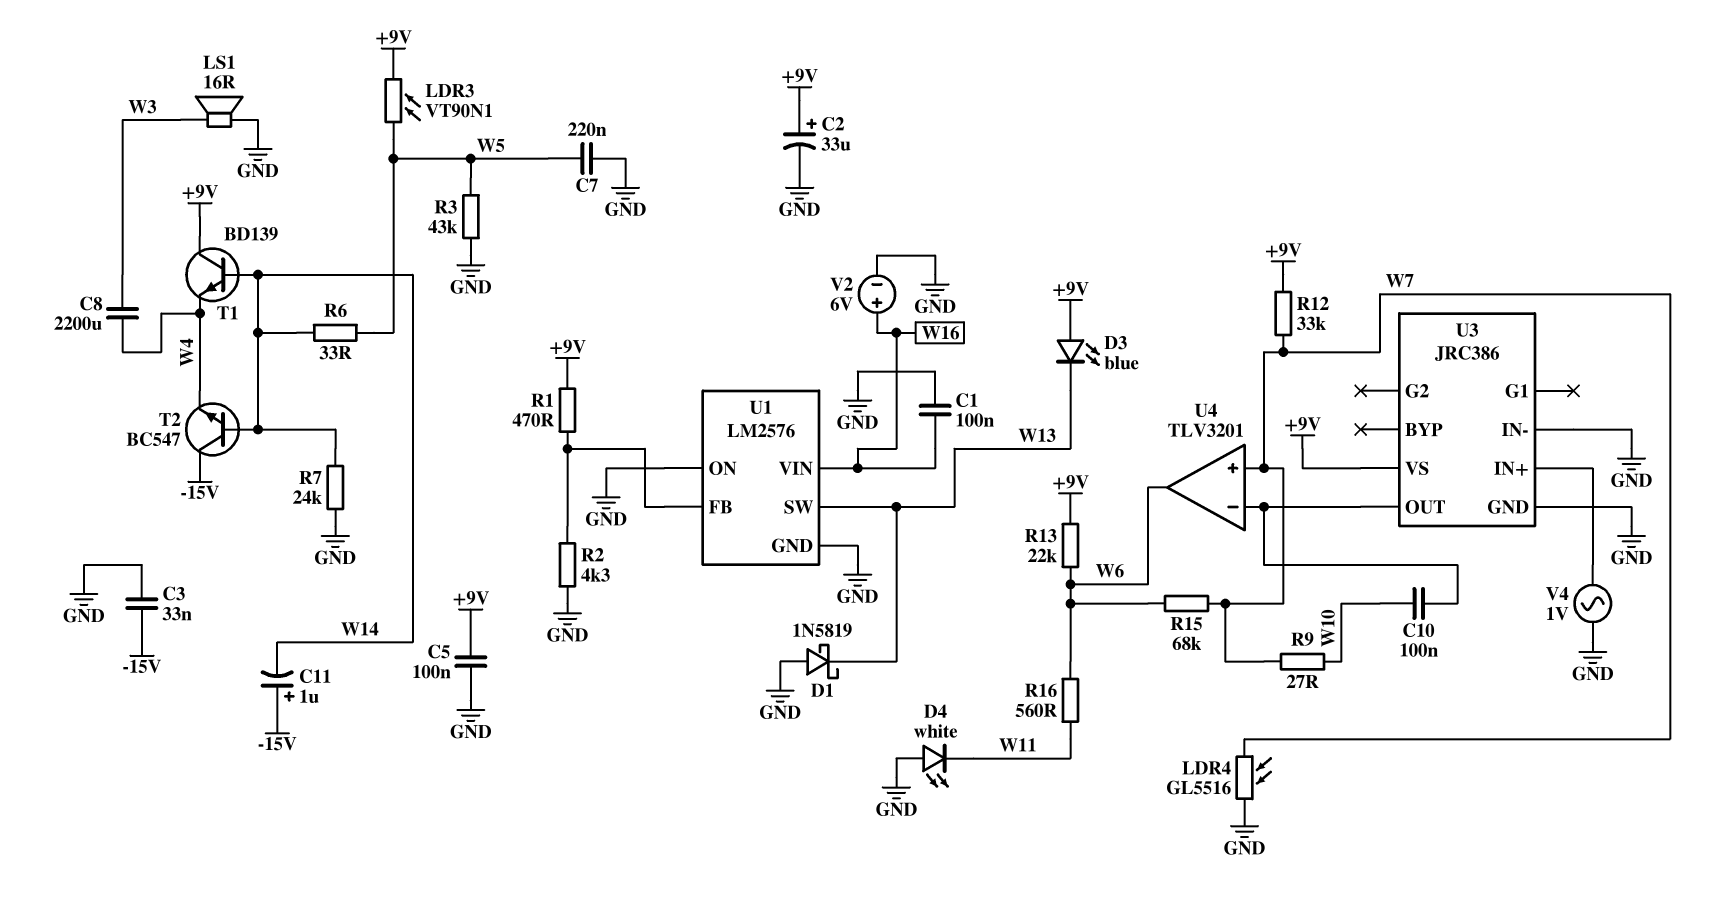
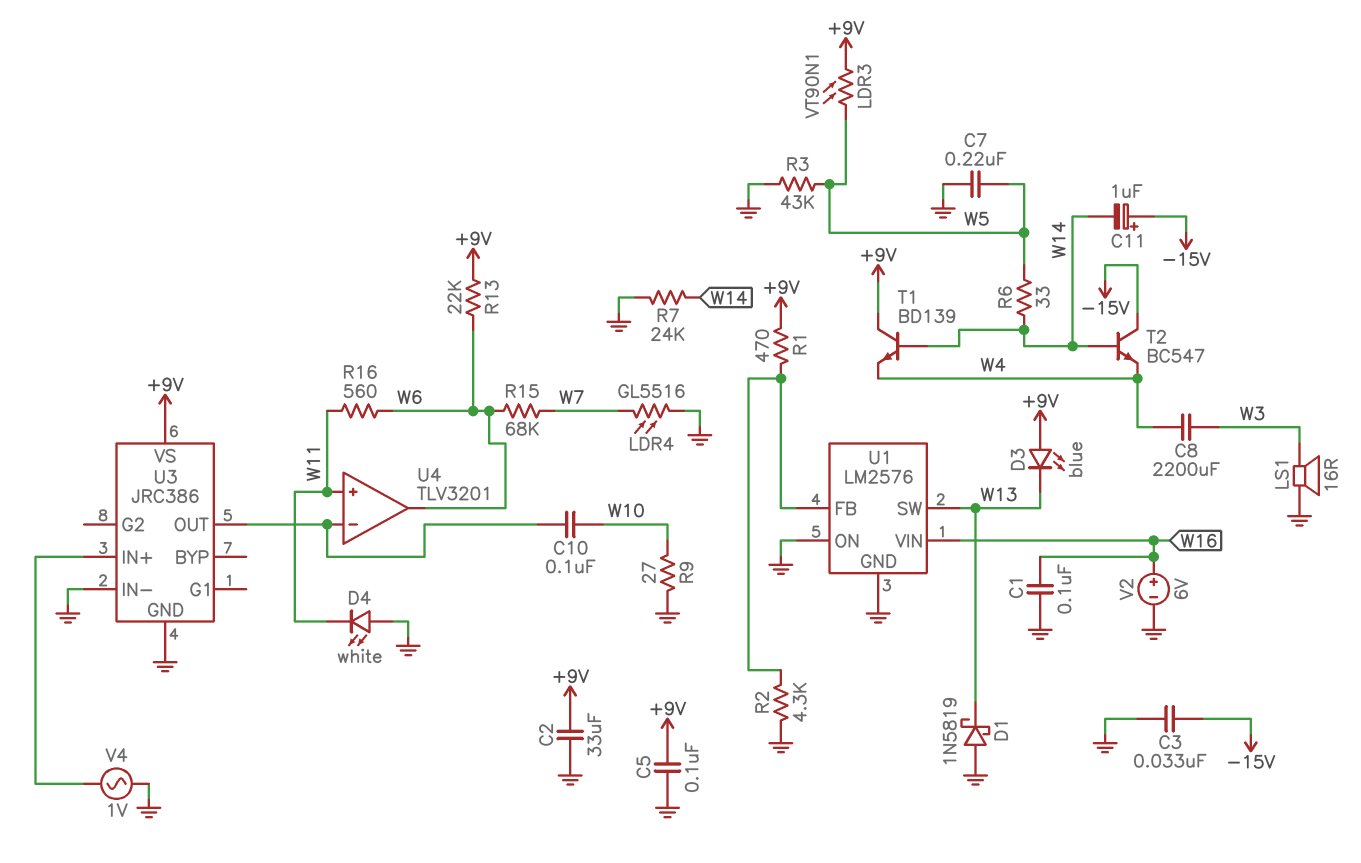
C2: 33uF (plus +9V, minus GND) -> 33uF (+9V, GND)
R9: 27 (W7, W10) -> 27 (GND, W10)
R12: 33k (+9V, W7) -> none
U4 pin in+: W7 -> W11

